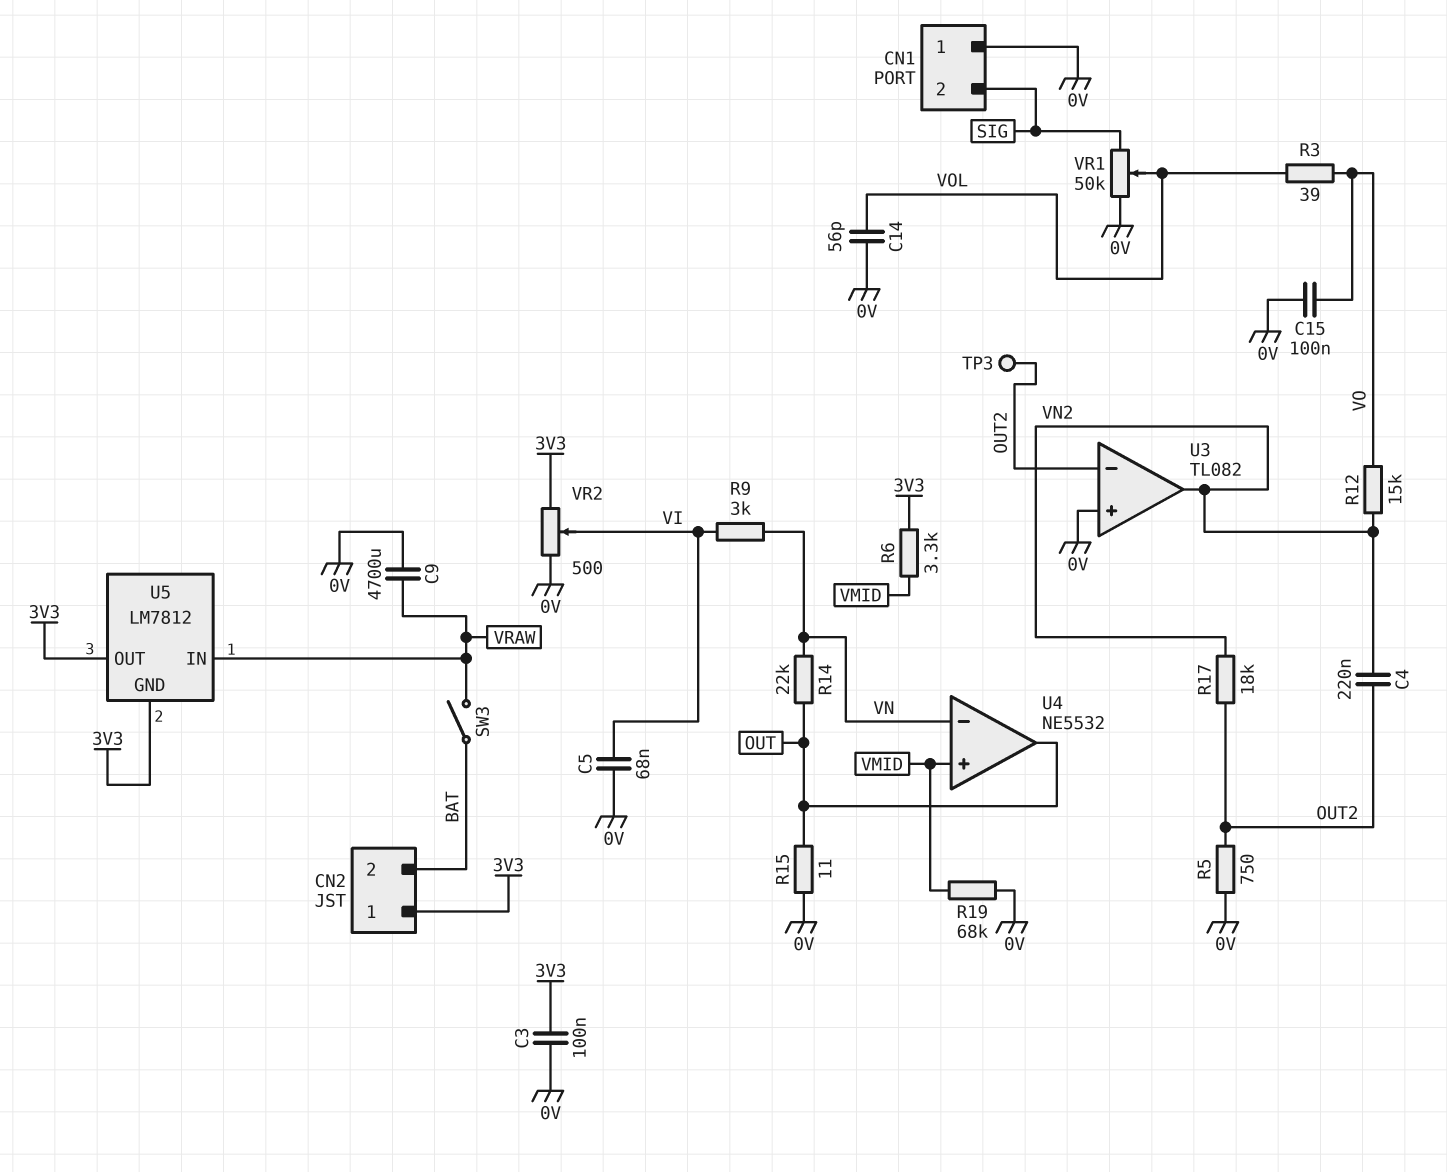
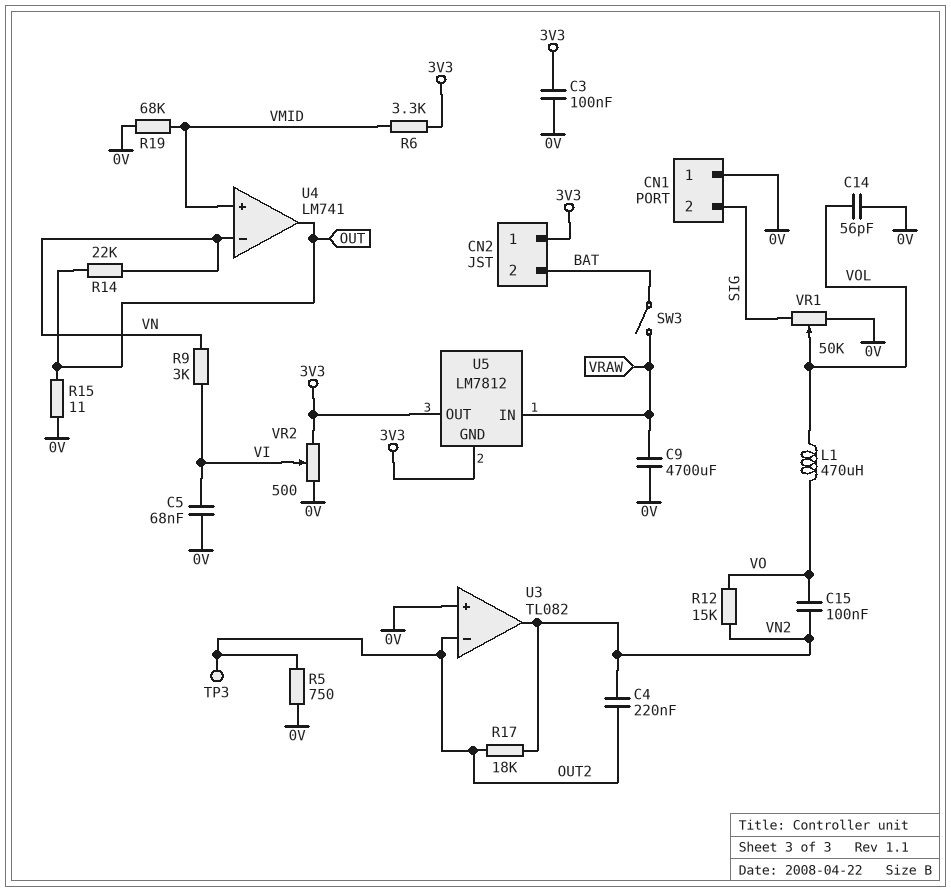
C15: 100nF (0V, VO) -> 100nF (VN2, VO)
L1: none -> 470uH (VO, VOL)
R3: 39 (VO, VOL) -> none
U4: NE5532 -> LM741

